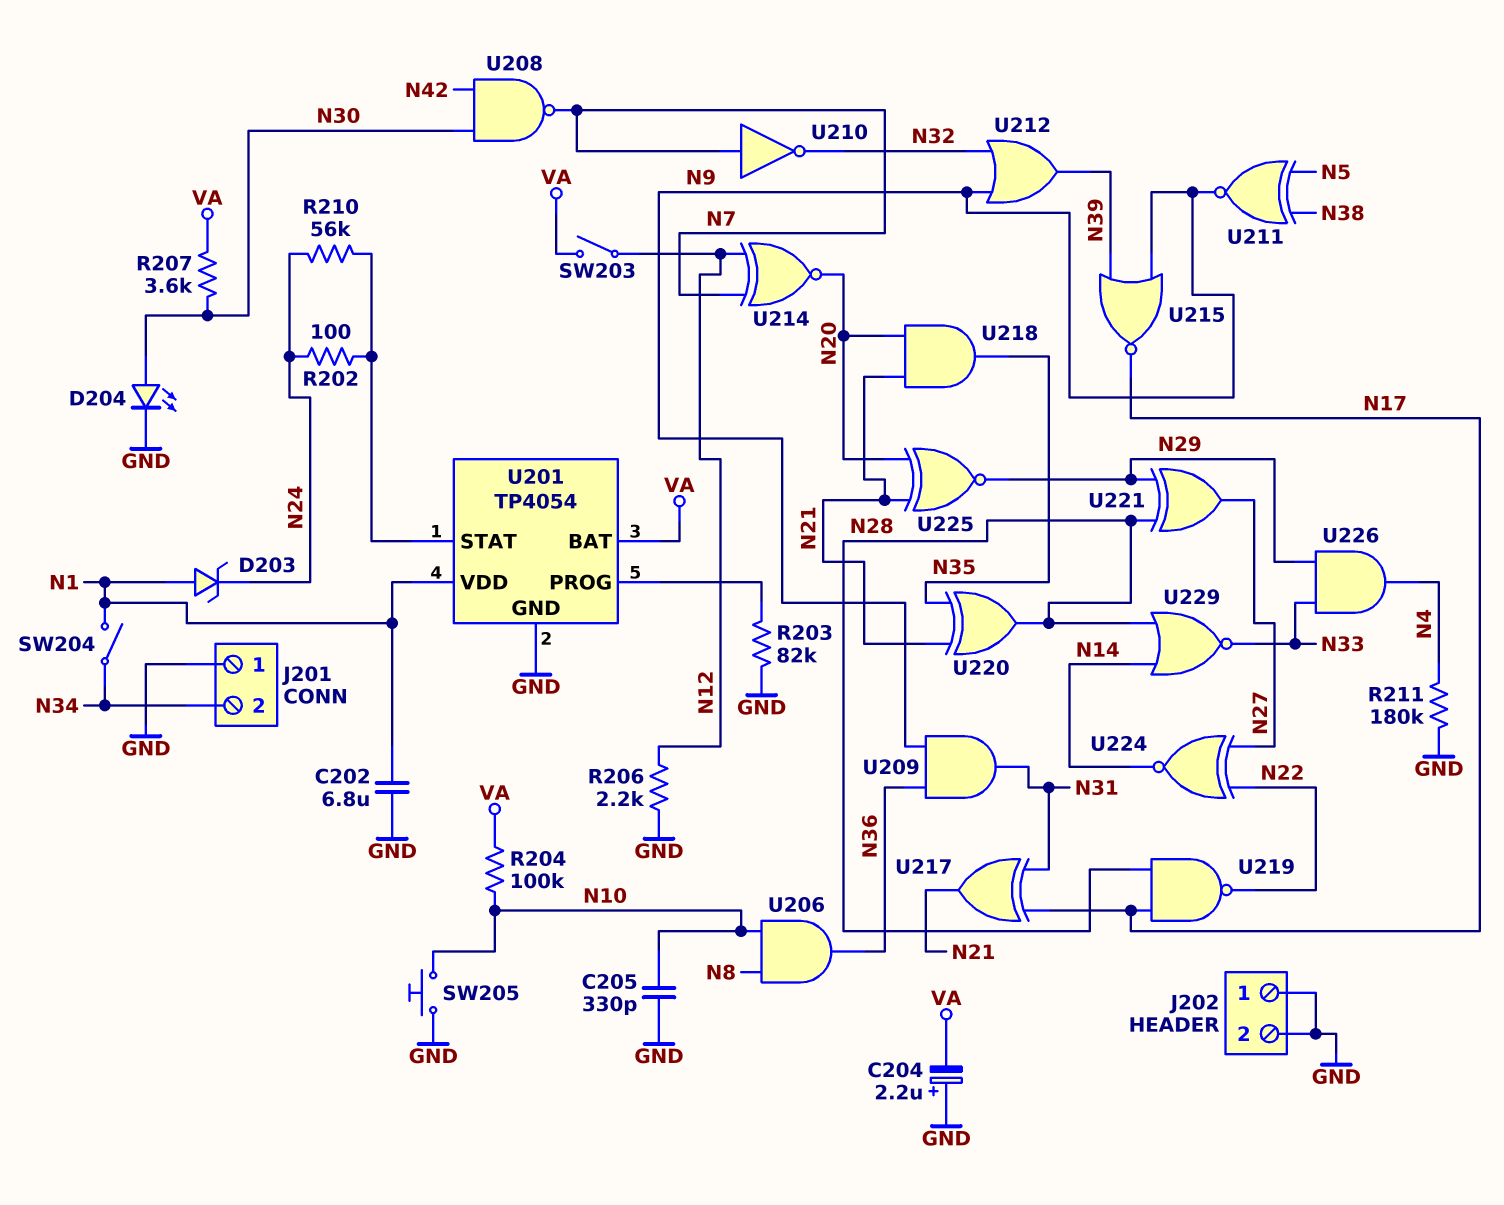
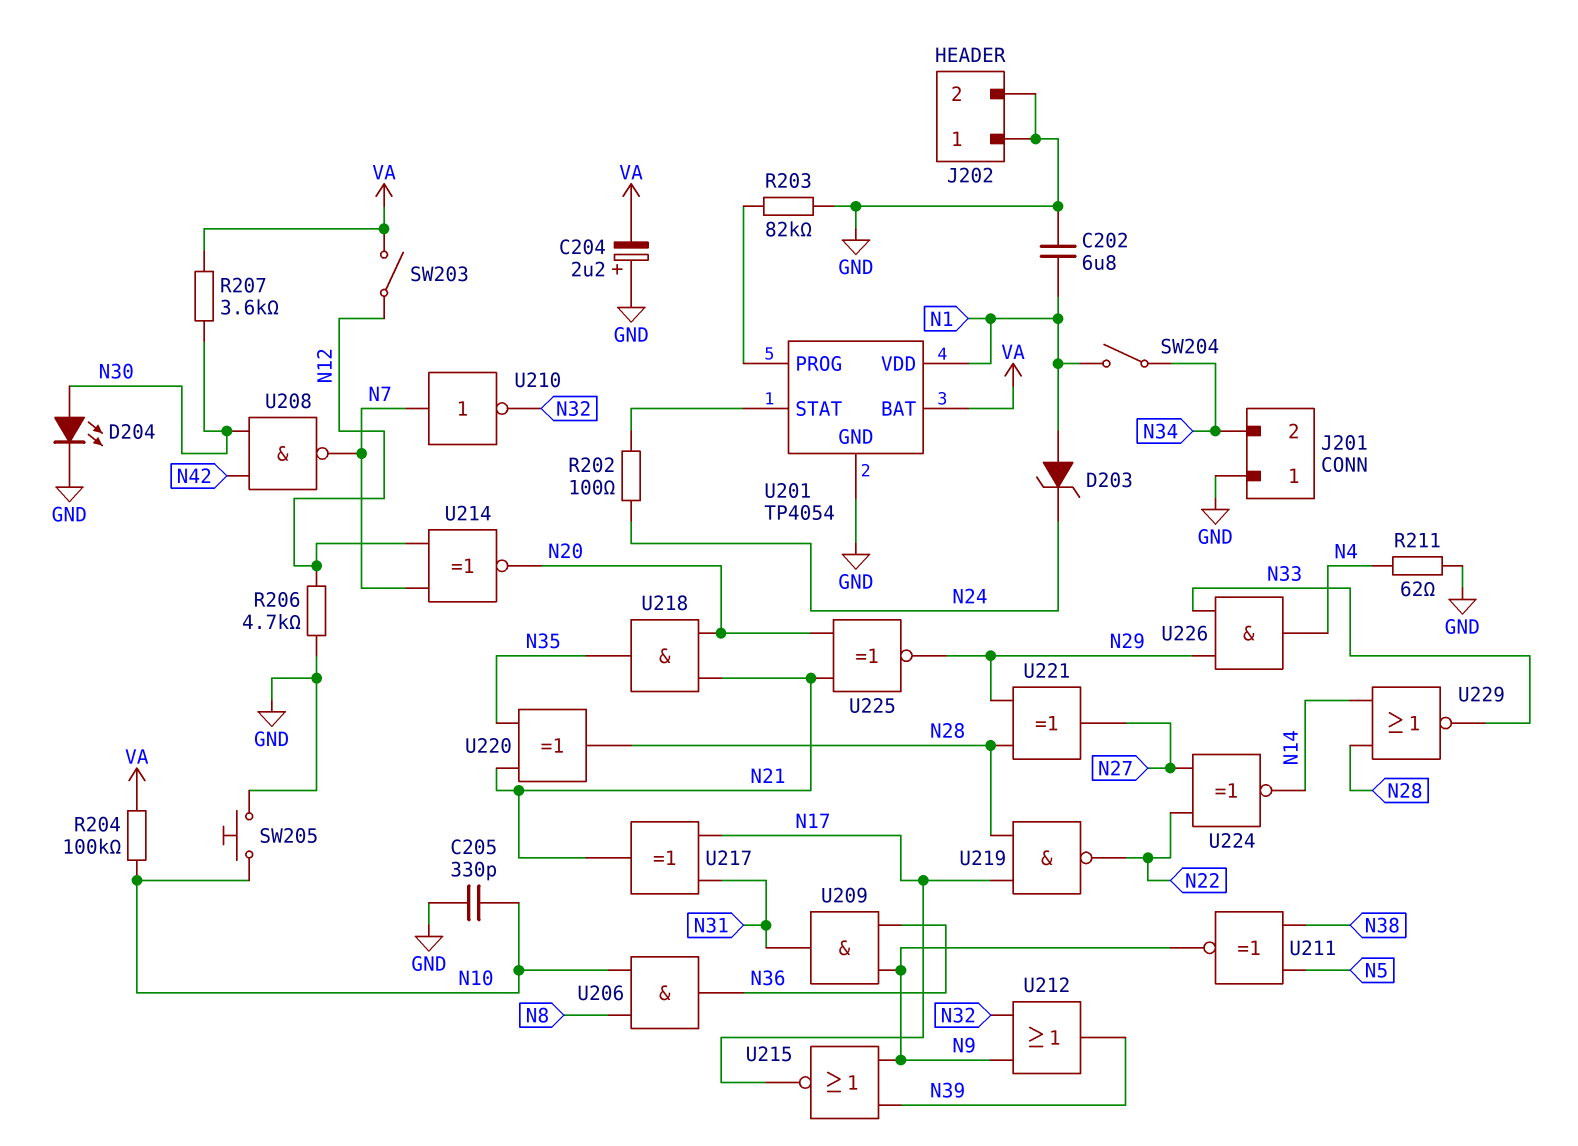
R206: 2.2k (GND, N12) -> 4.7k (GND, N12)
R210: 56k (N24, U201/STAT) -> none
R211: 180k (GND, N4) -> 62 (GND, N4)

